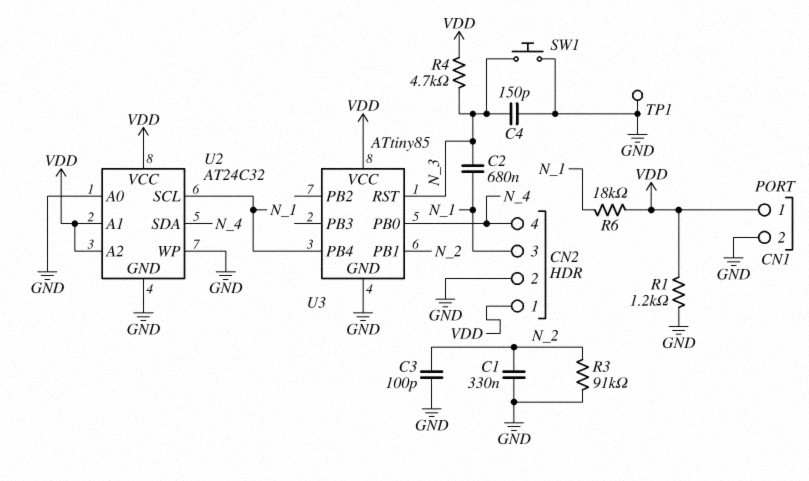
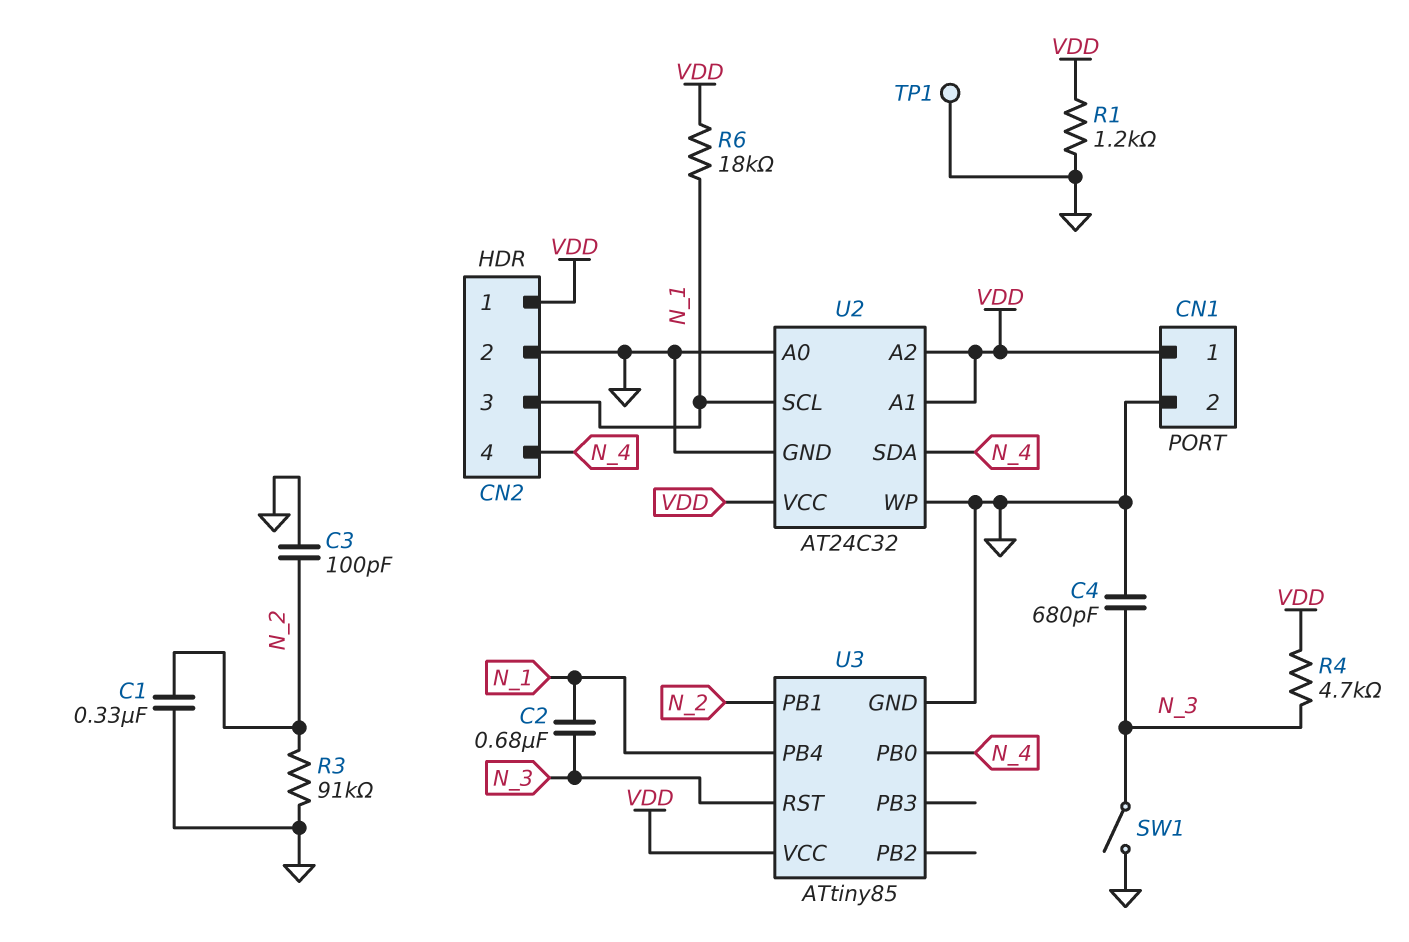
C4: 150pF (GND, N_3) -> 680pF (GND, N_3)
SW1: button (GND, N_3) -> switch (GND, N_3)

